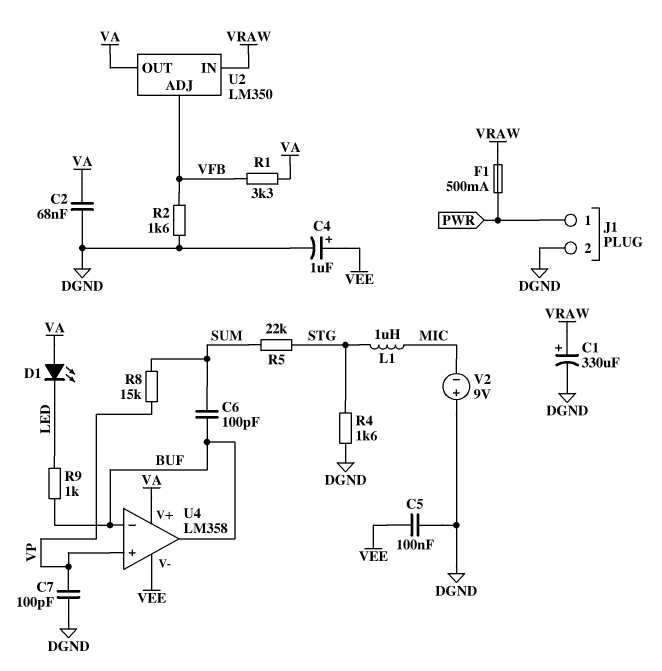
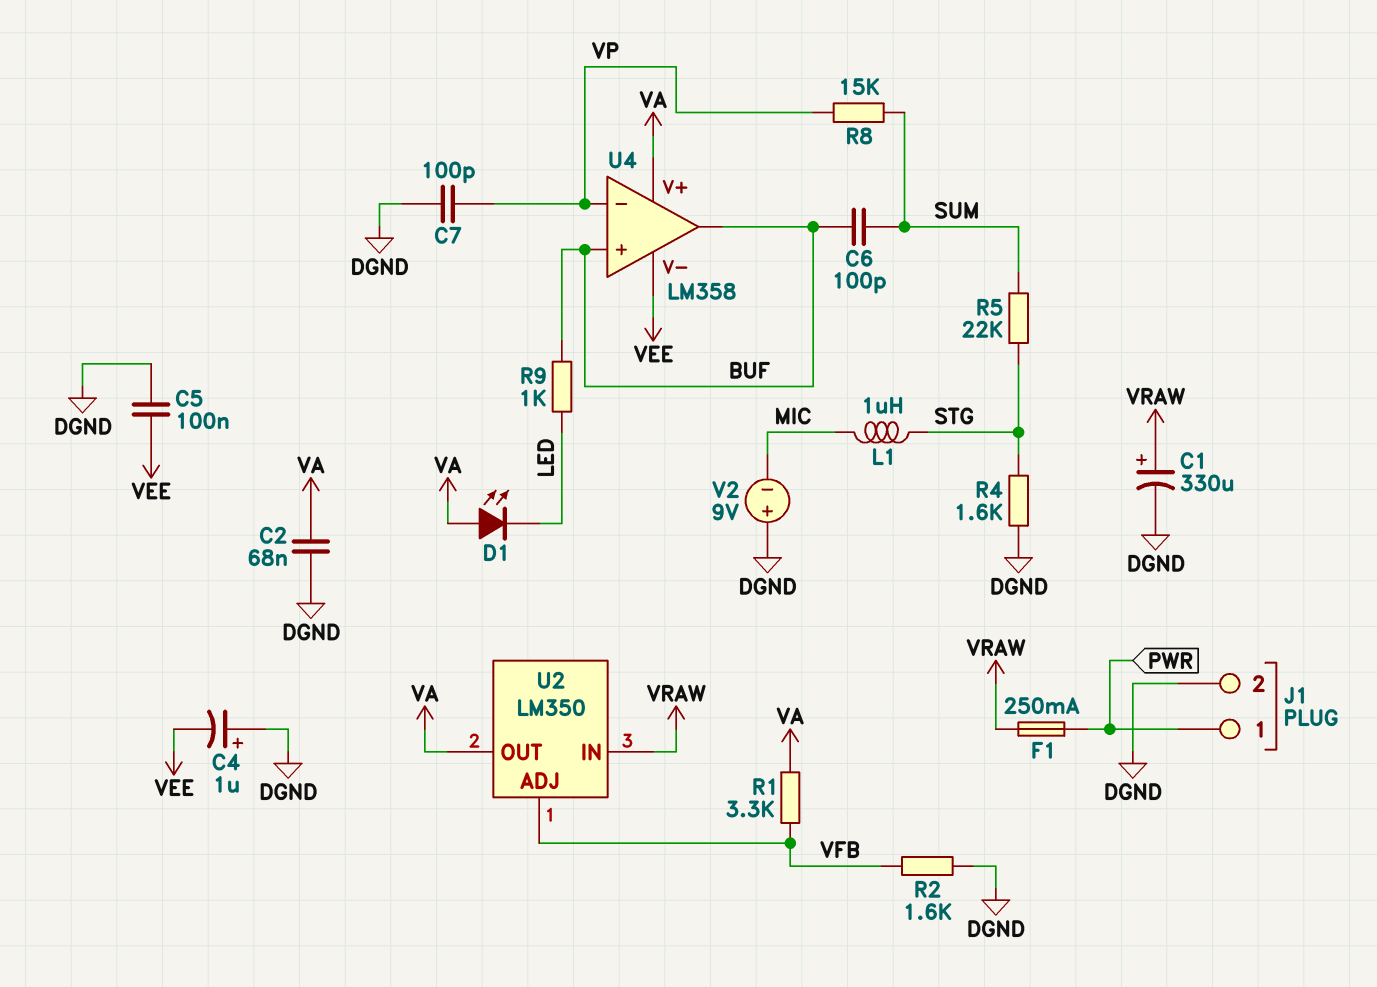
C4: 1uF (plus VEE, minus DGND) -> 1uF (plus DGND, minus VEE)
F1: 500mA (PWR, VRAW) -> 250mA (PWR, VRAW)
U4 pin in+: VP -> BUF
U4 pin in-: BUF -> VP

